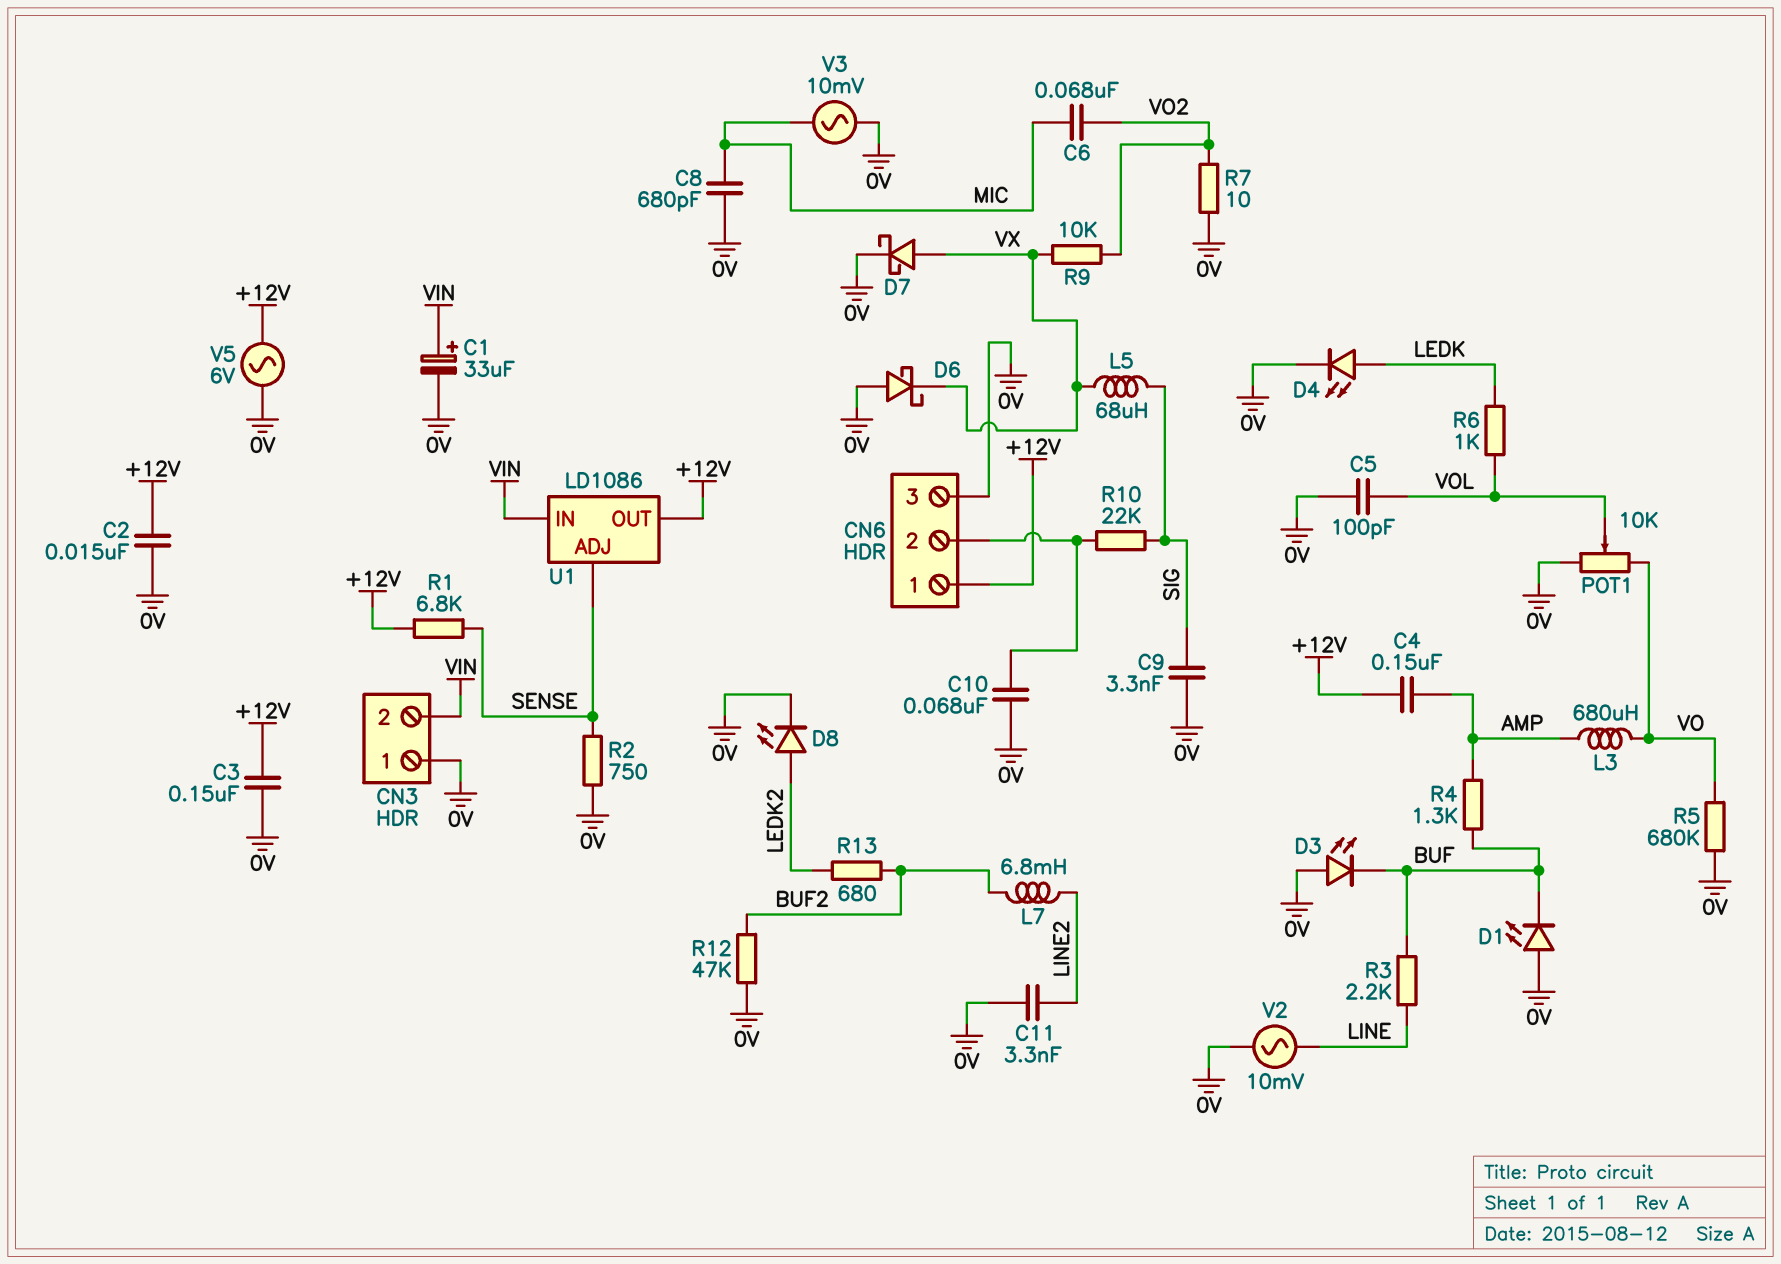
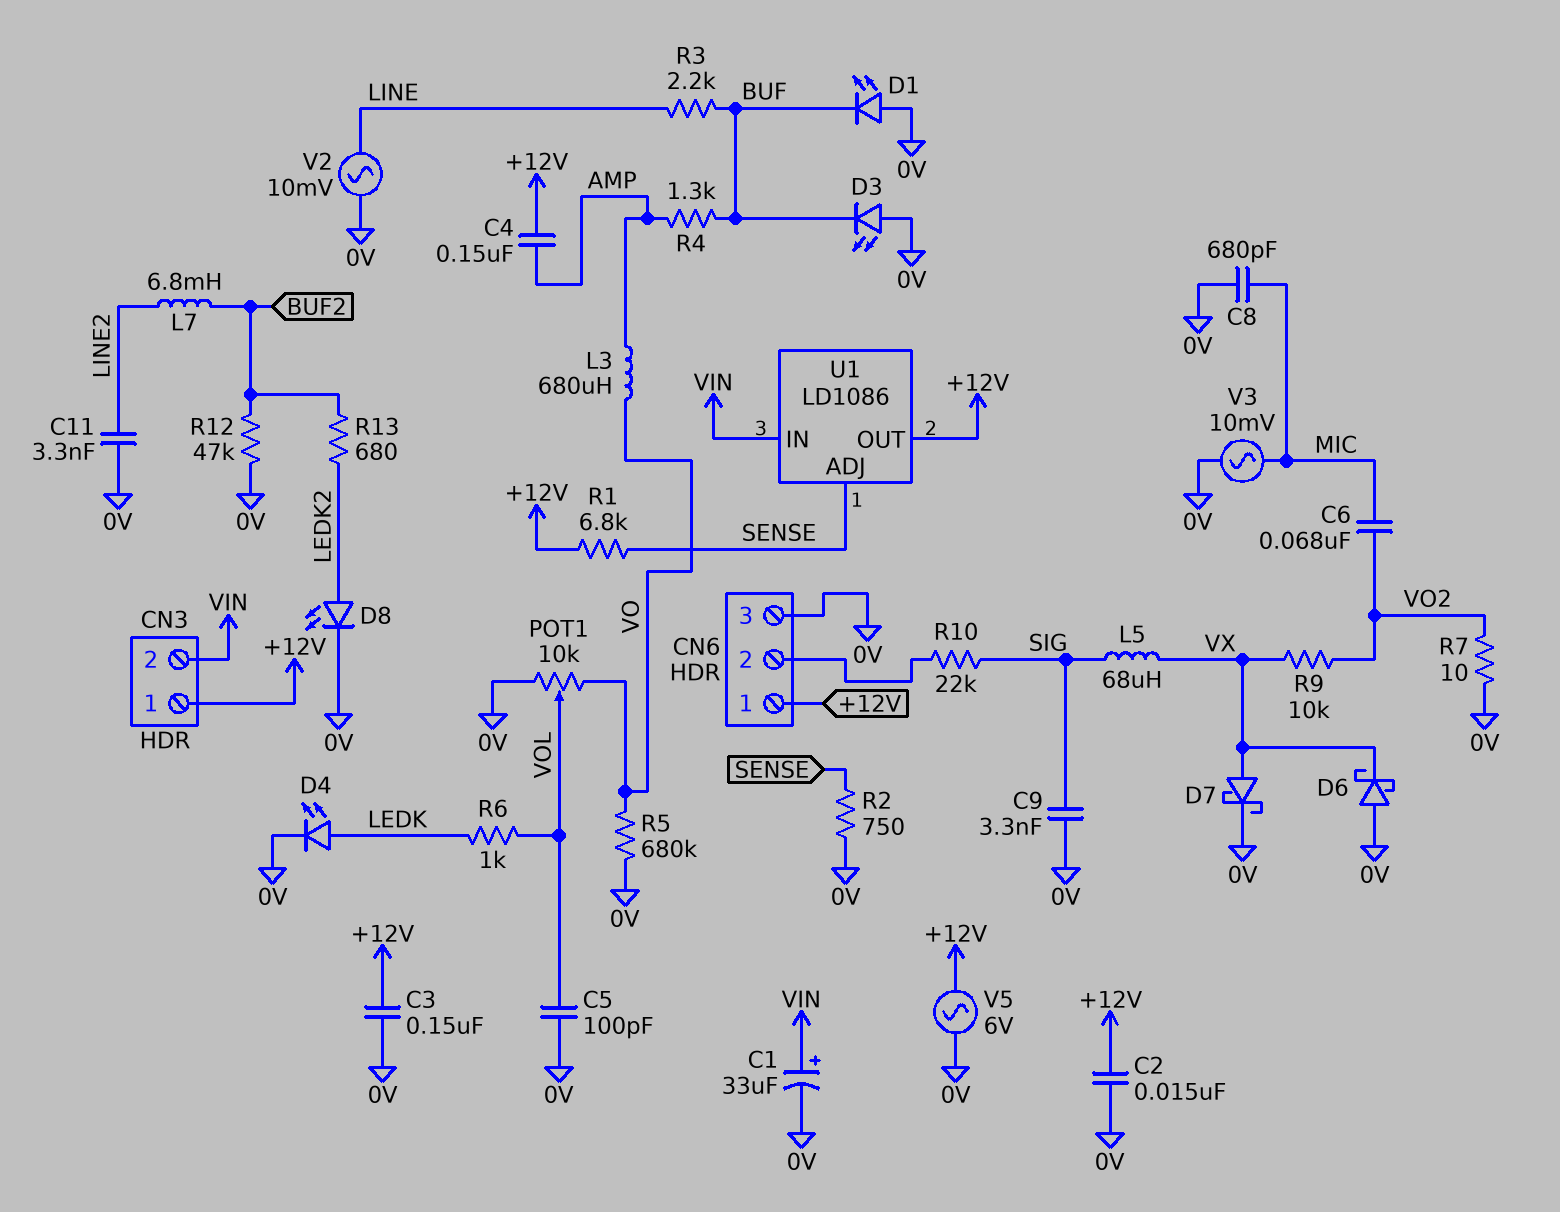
C10: 68nF (0V, CN6/2) -> none
CN3 pin 1: 0V -> +12V

